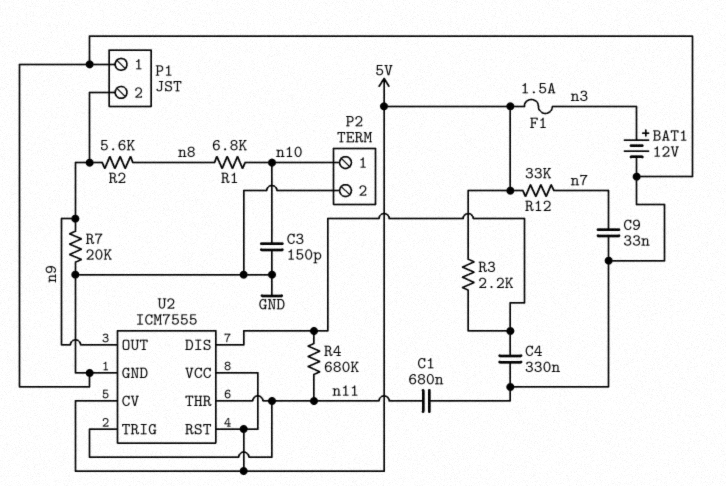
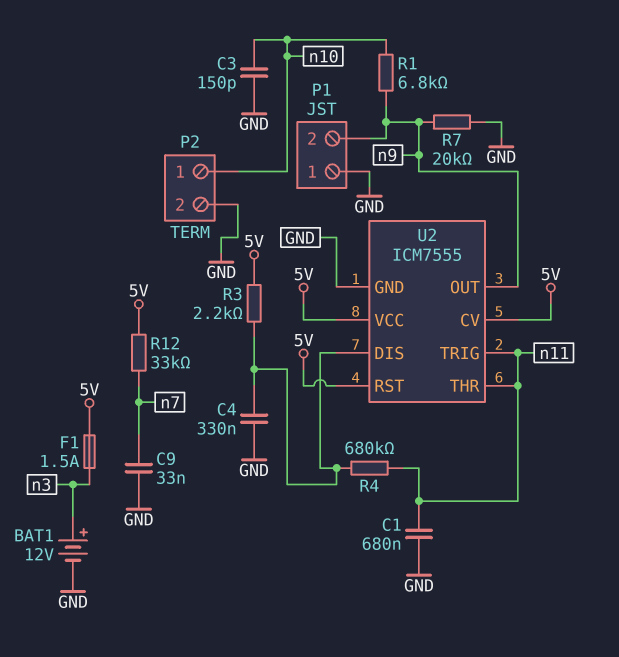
R1: 6.8k (n8, n10) -> 6.8k (n9, n10)
R2: 5.6k (n8, n9) -> none

